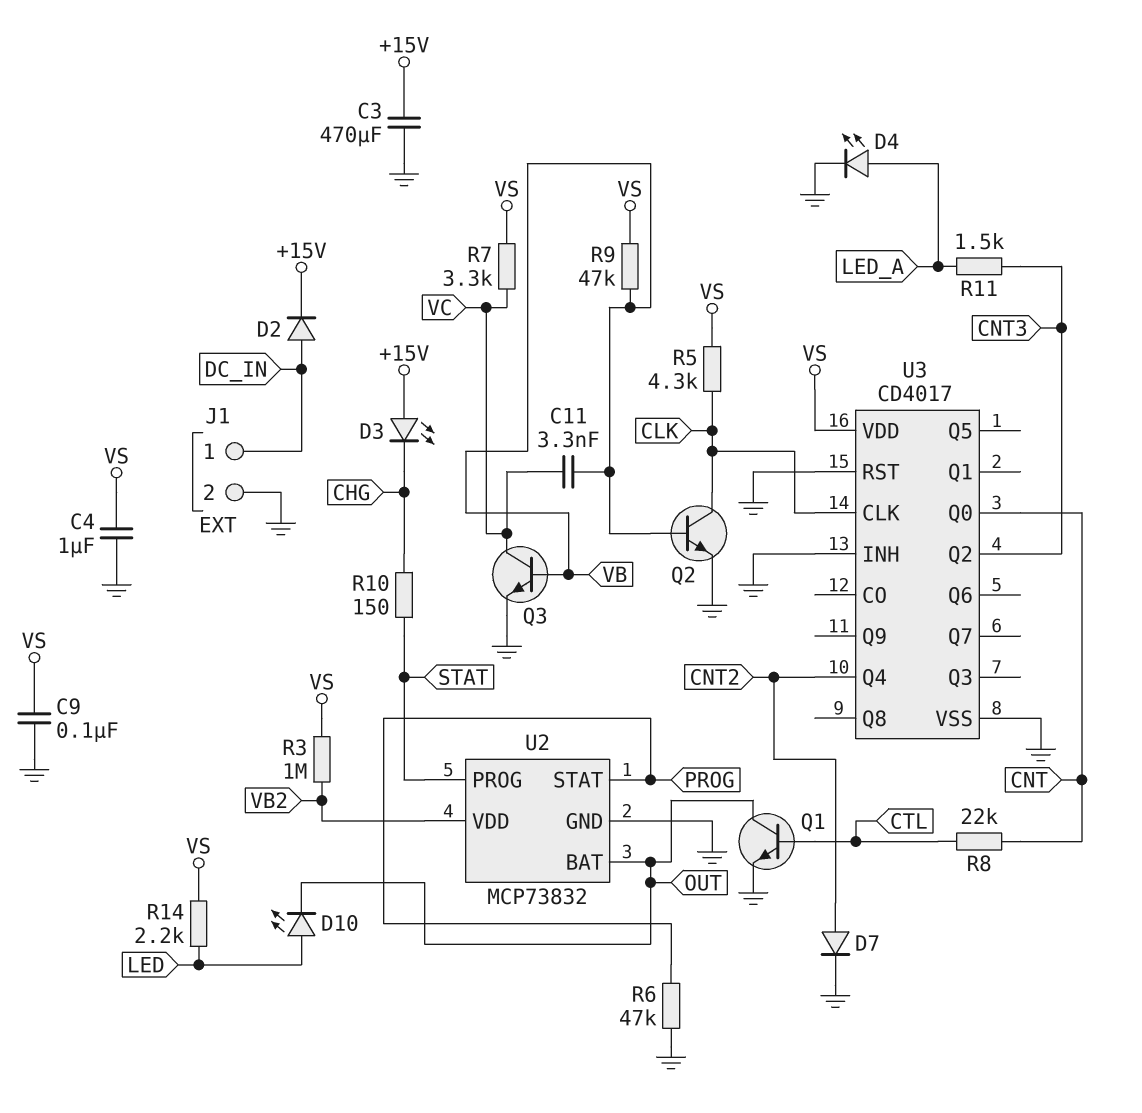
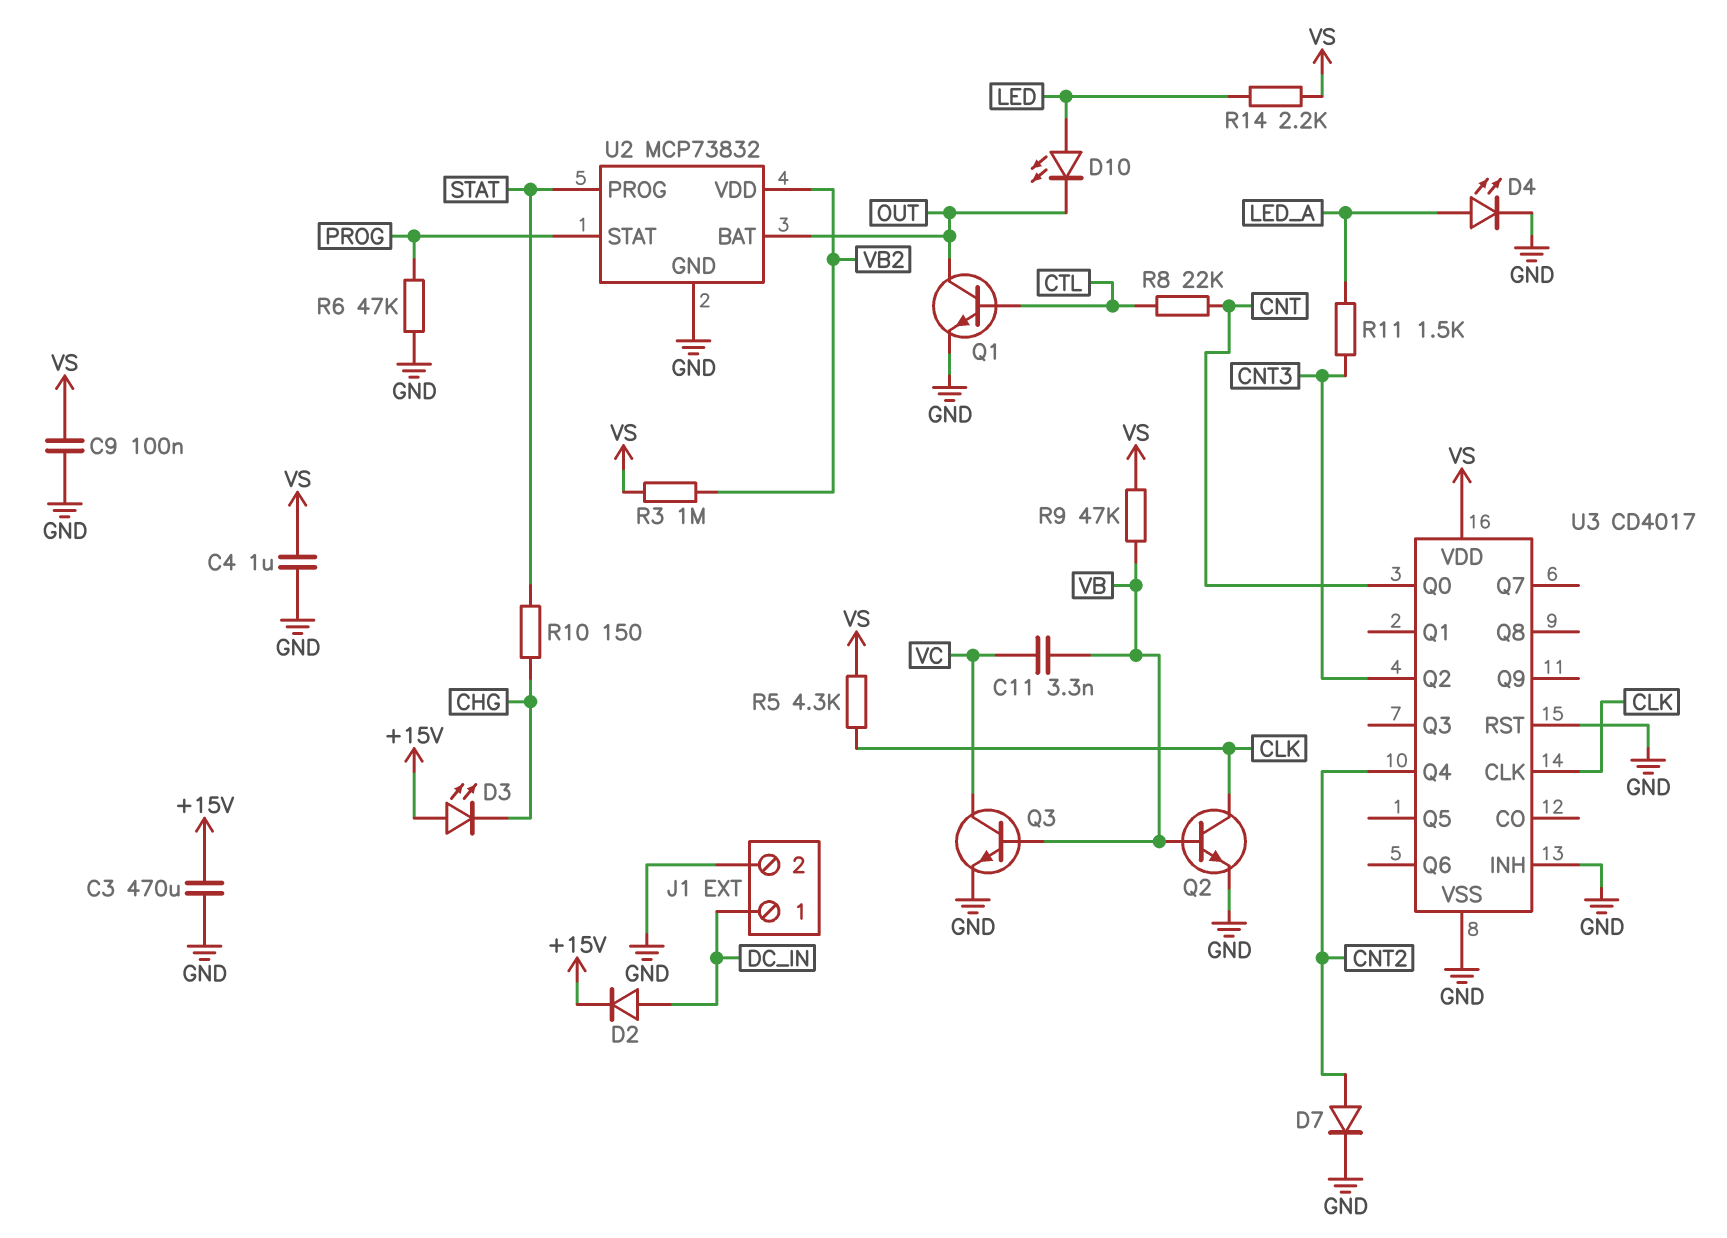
R7: 3.3k (VC, VS) -> none

